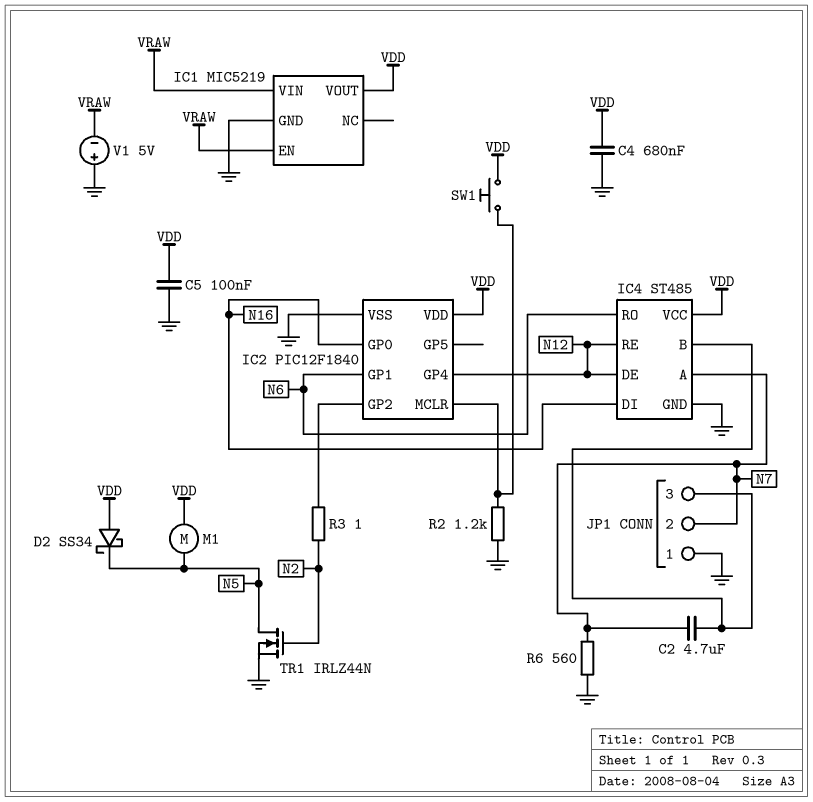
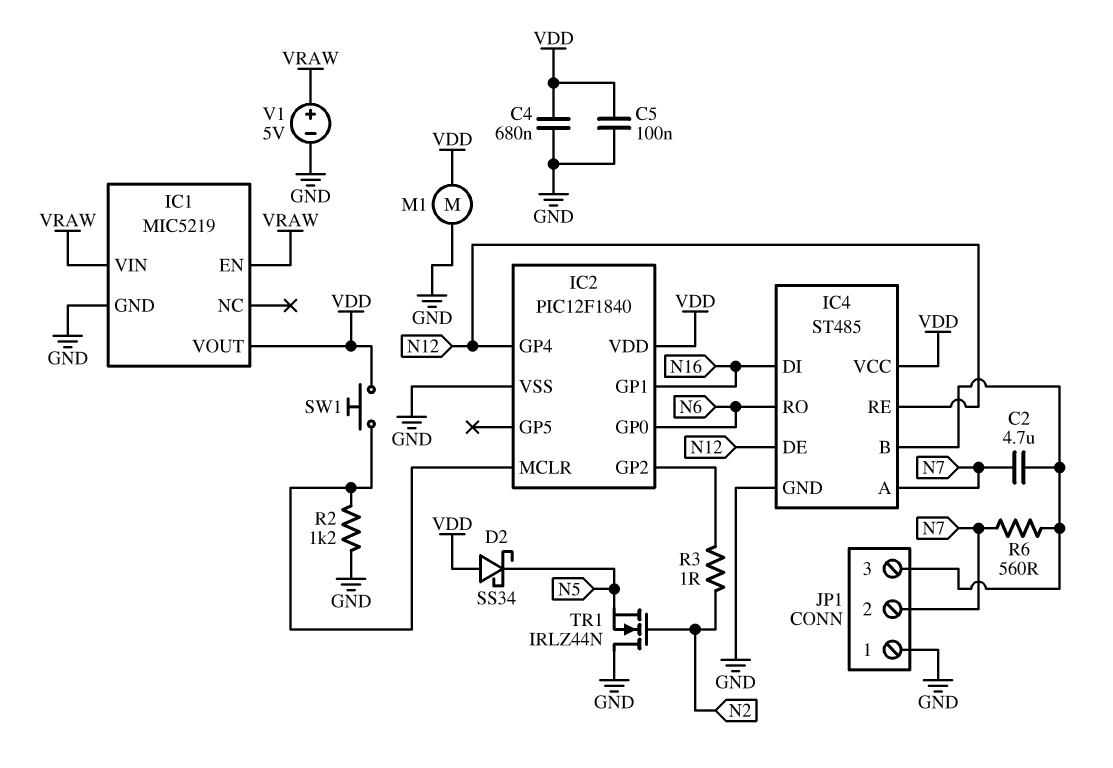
IC2 pin GP0: N16 -> N6
IC2 pin GP1: N6 -> N16
M1: motor (N5, VDD) -> motor (GND, VDD)
R6: 560 (GND, N7) -> 560 (IC4/B, N7)
TR1: NMOS IRLZ44N (G N2, D N5, S GND) -> NMOS IRLZ44N (G N2, D GND, S N5)
V1: 5V (plus GND, minus VRAW) -> 5V (plus VRAW, minus GND)

